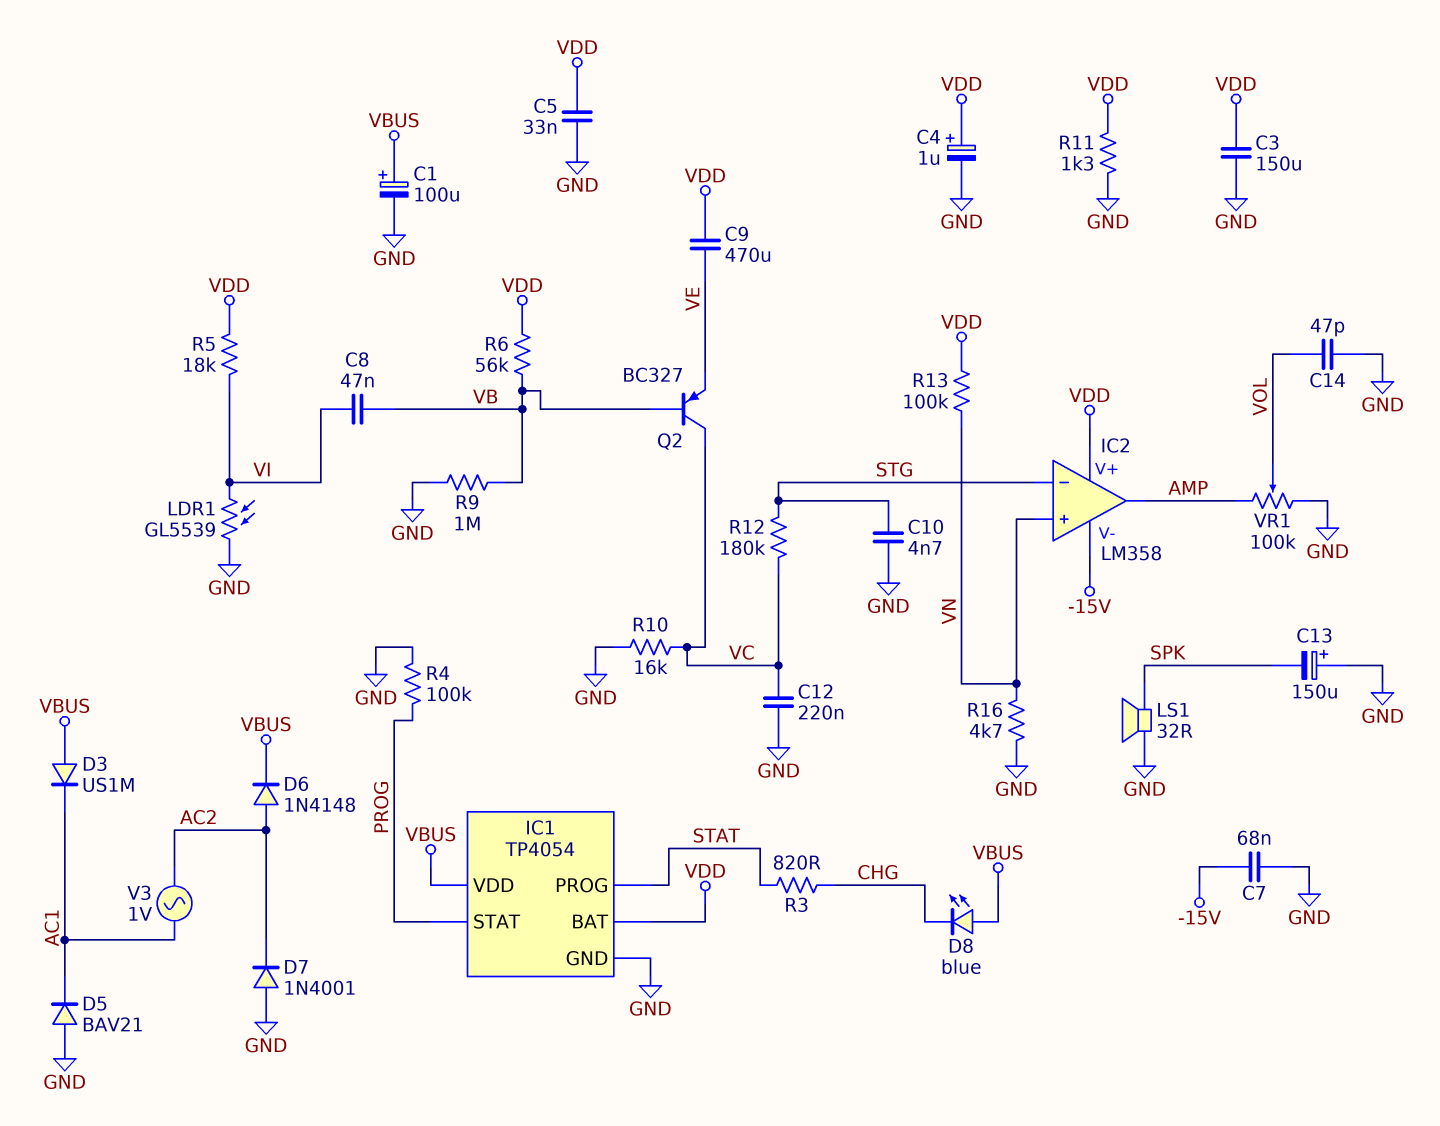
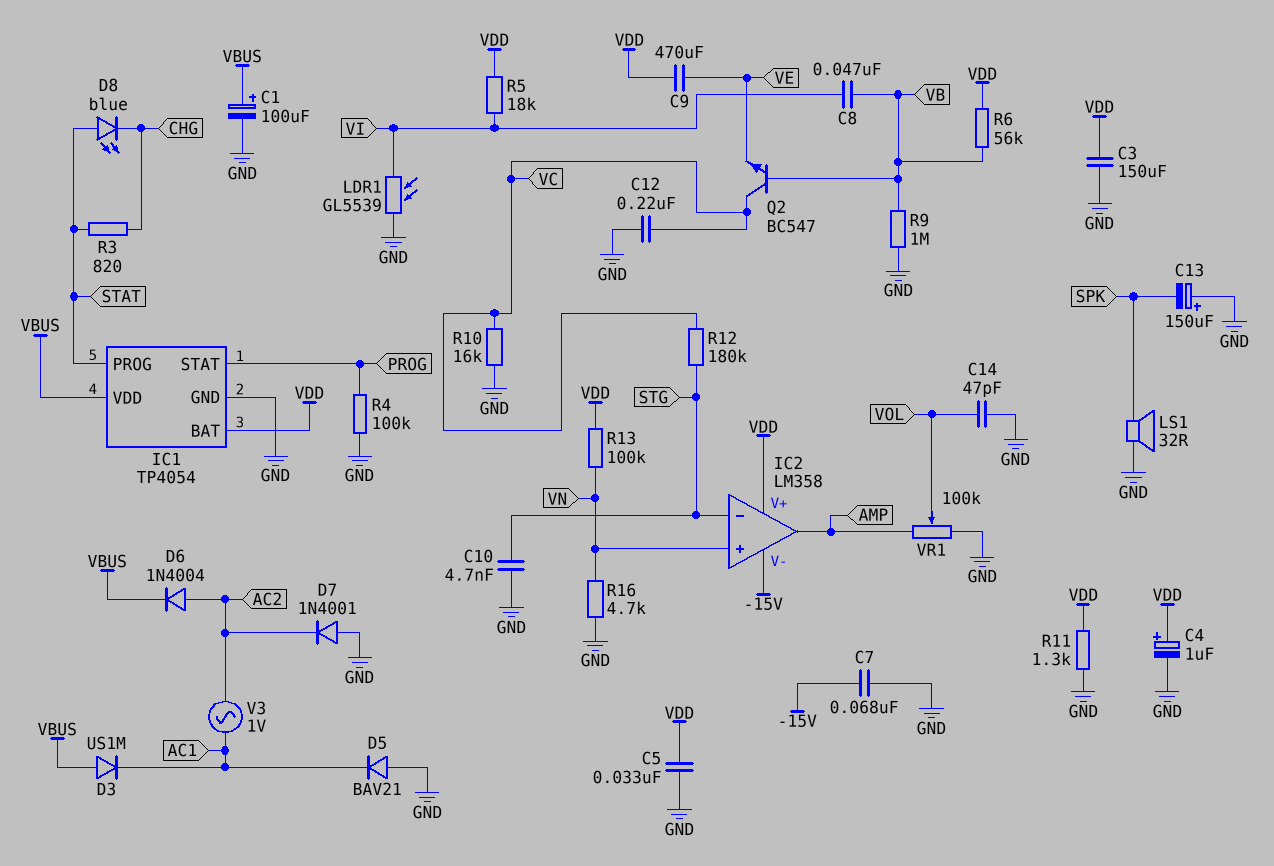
D6: diode 1N4148 (A AC2, K VBUS) -> diode 1N4004 (A AC2, K VBUS)
D8: LED blue (A VBUS, K CHG) -> LED blue (A STAT, K CHG)
Q2: PNP BC327 (B VB, C VC, E VE) -> NPN BC547 (B VB, C VC, E VE)

